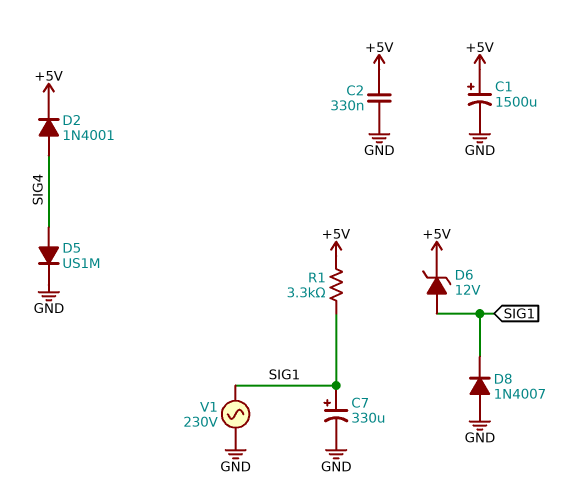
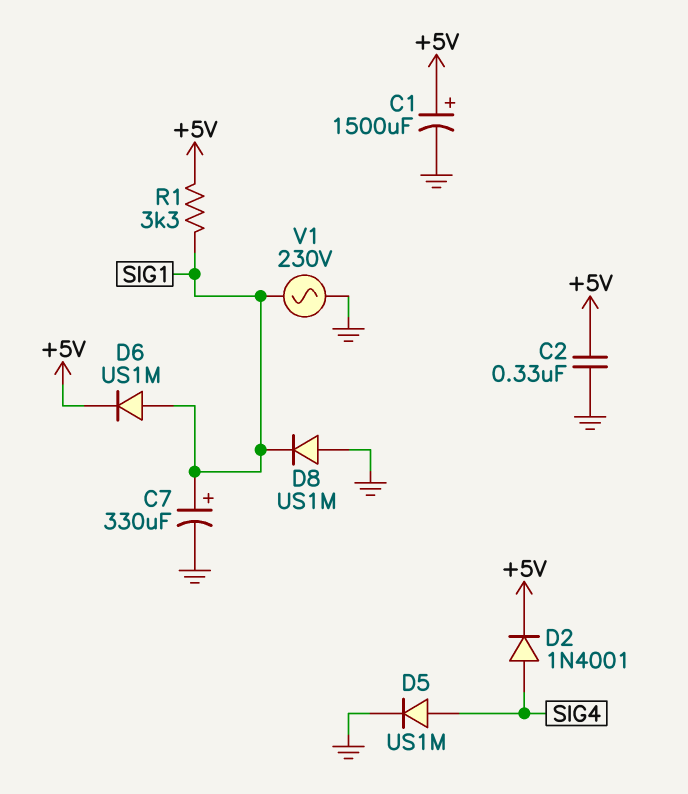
D6: zener 12V (A SIG1, K +5V) -> diode US1M (A SIG1, K +5V)
D8: diode 1N4007 (A GND, K SIG1) -> diode US1M (A GND, K SIG1)

